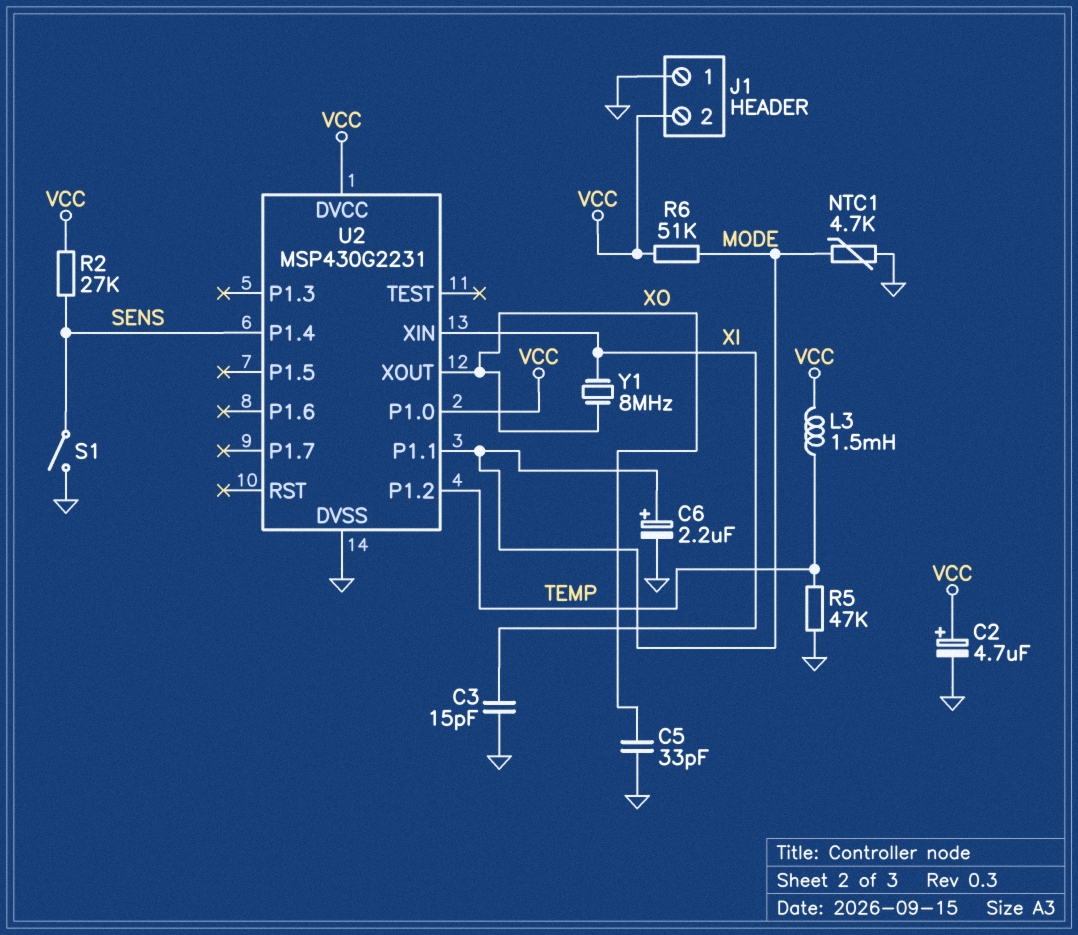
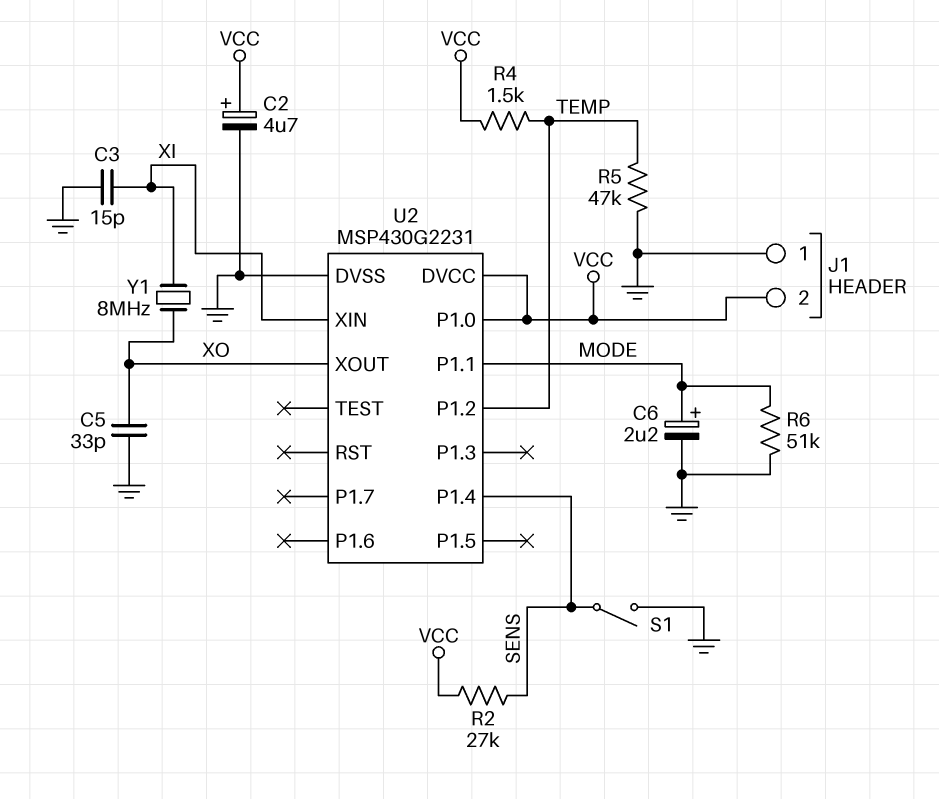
L3: 1.5mH (TEMP, VCC) -> none
NTC1: 4.7k (GND, MODE) -> none
R4: none -> 1.5k (TEMP, VCC)
R6: 51k (MODE, VCC) -> 51k (GND, MODE)

